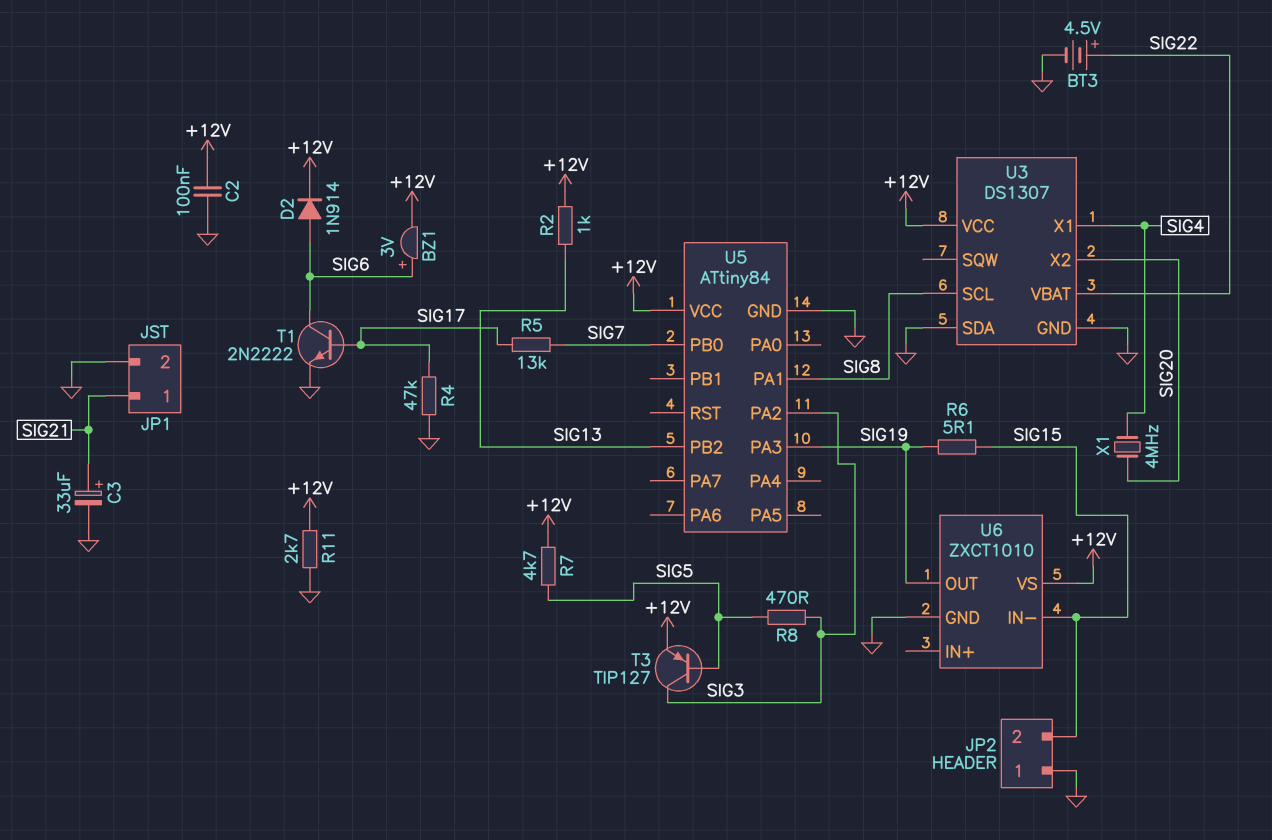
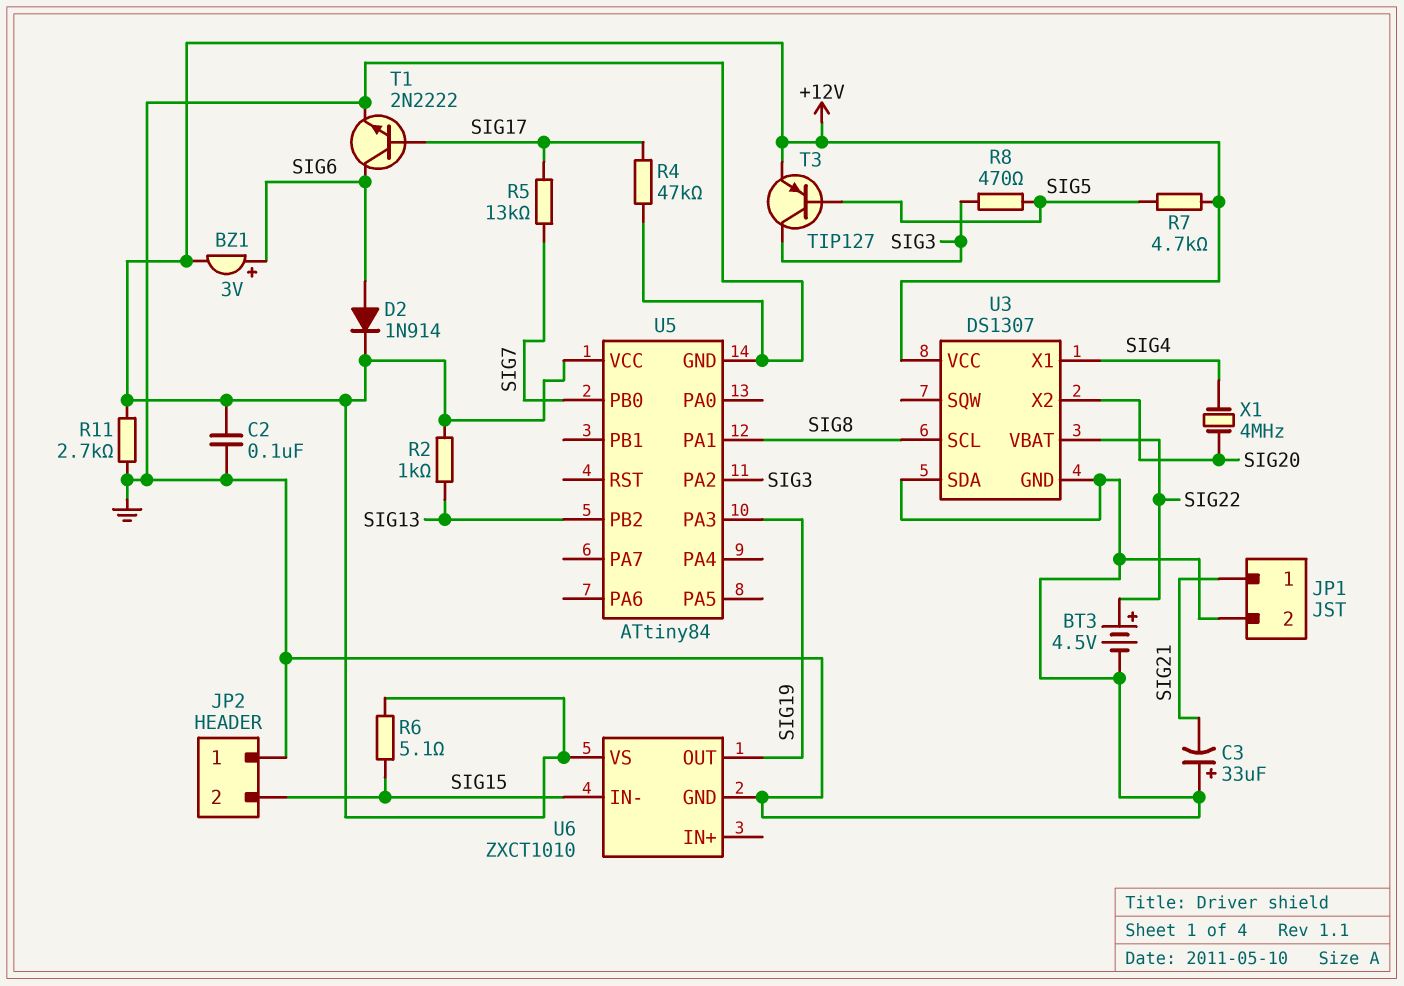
C3: 33uF (plus SIG21, minus GND) -> 33uF (plus GND, minus SIG21)
R6: 5.1 (SIG15, SIG19) -> 5.1 (+12V, SIG15)

